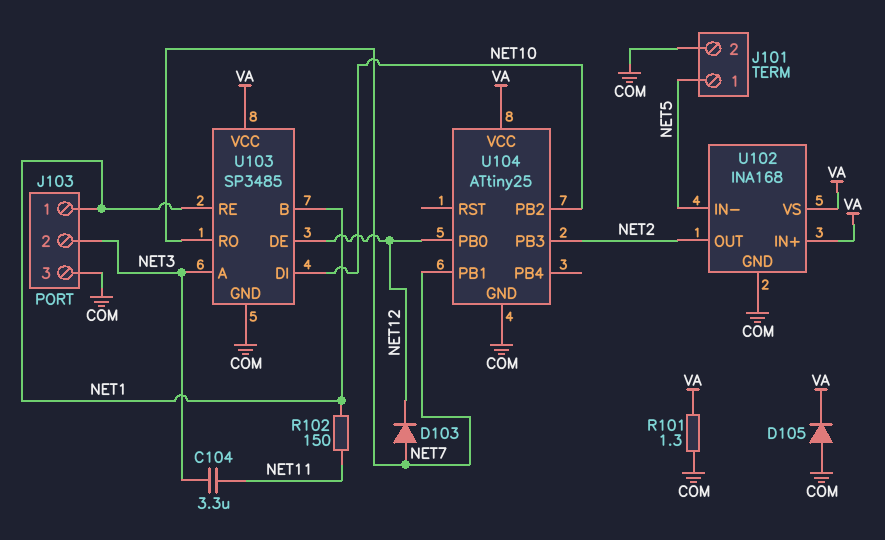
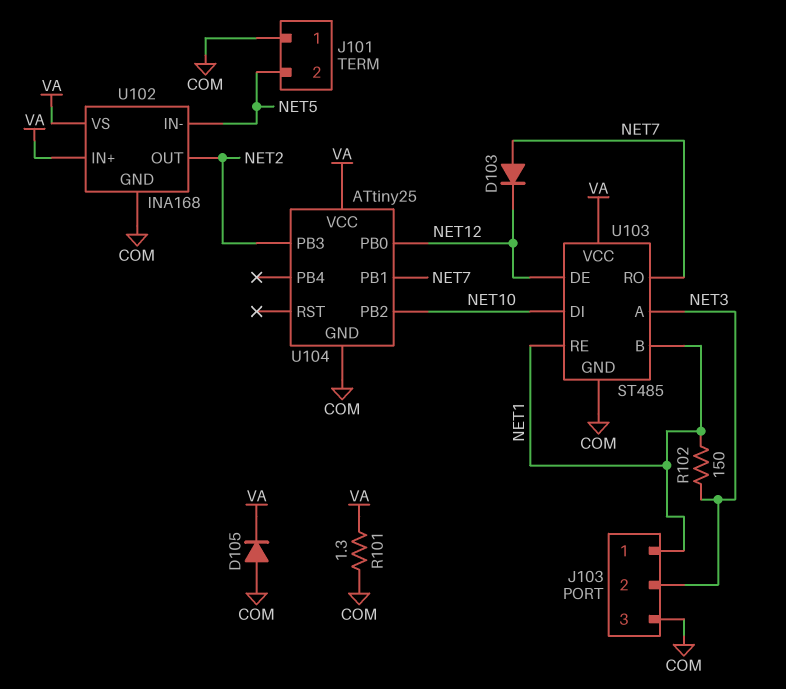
C104: 3.3uF (NET3, NET11) -> none
J101 pin 1: NET5 -> COM
J101 pin 2: COM -> NET5
R102: 150 (NET1, NET11) -> 150 (NET1, NET3)
U103: SP3485 -> ST485

